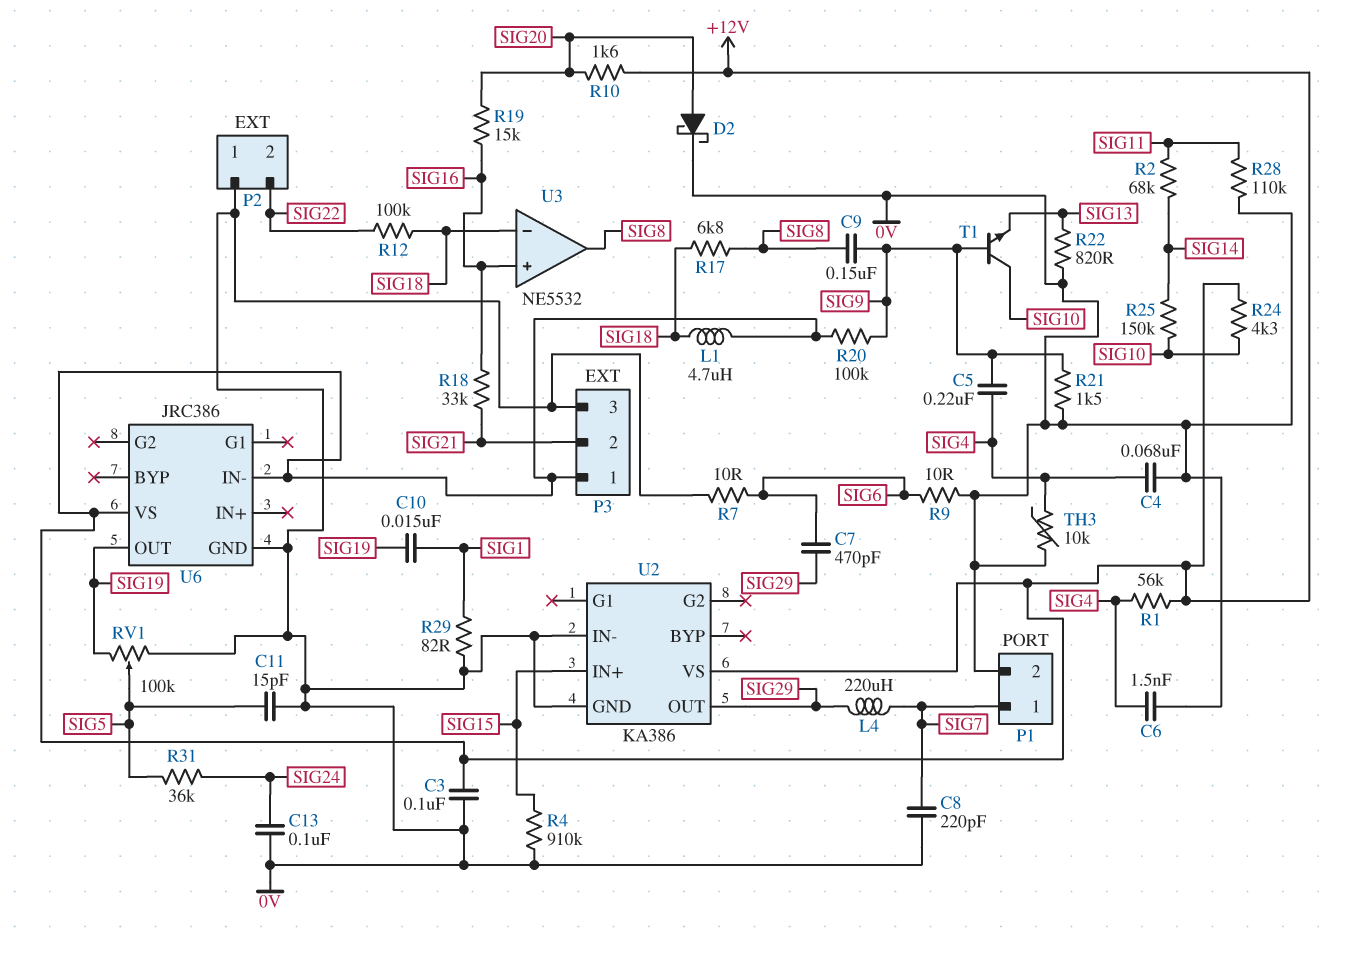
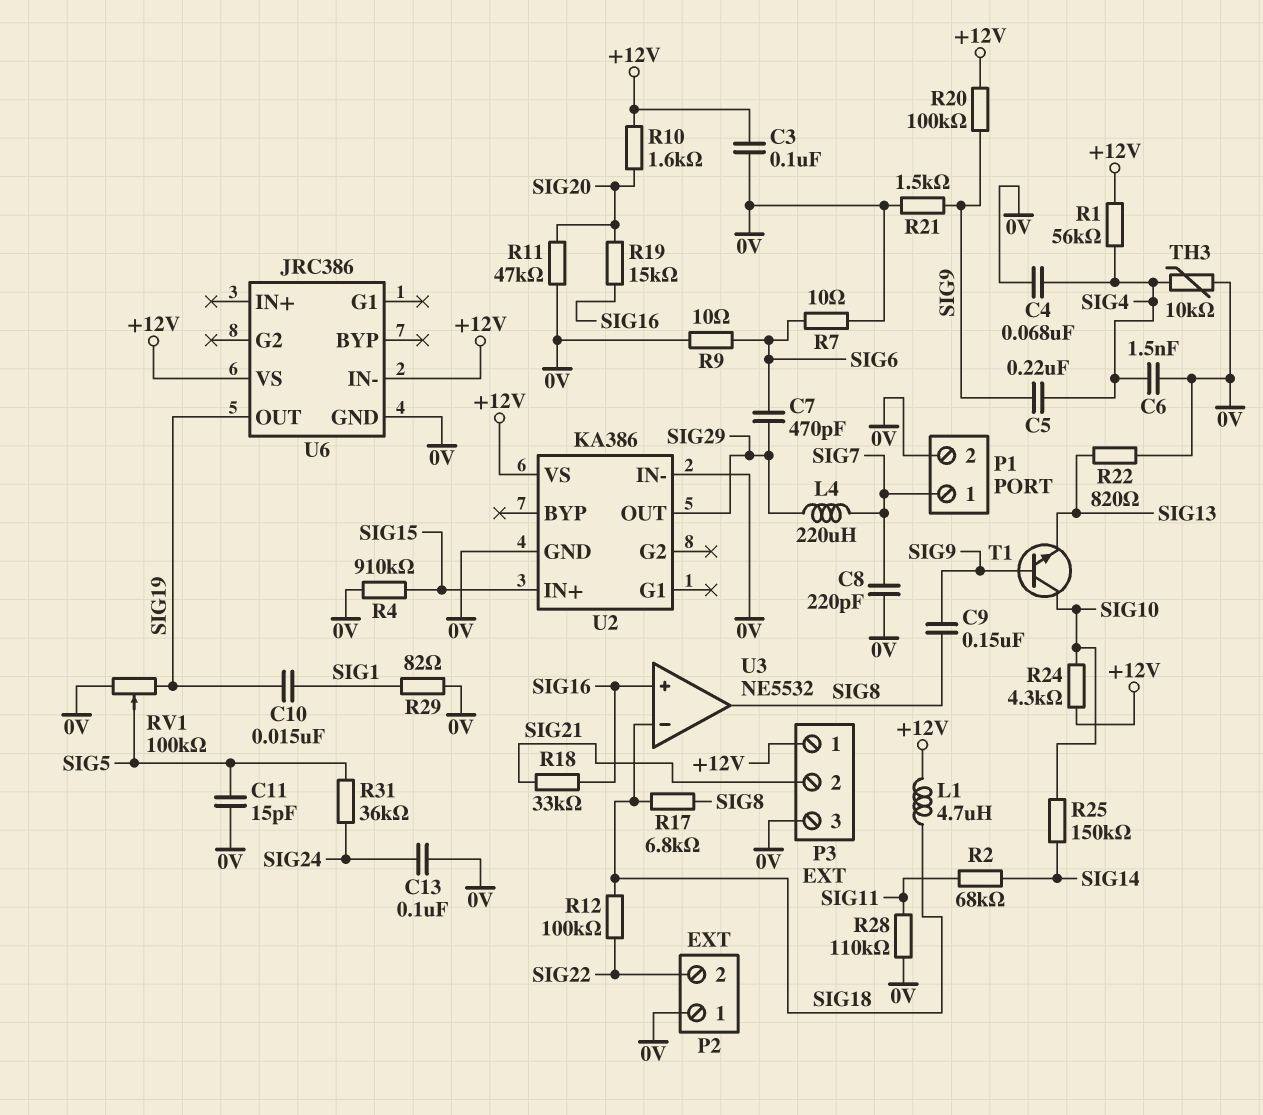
D2: schottky (A SIG20, K 0V) -> none
R11: none -> 47k (0V, SIG20)

